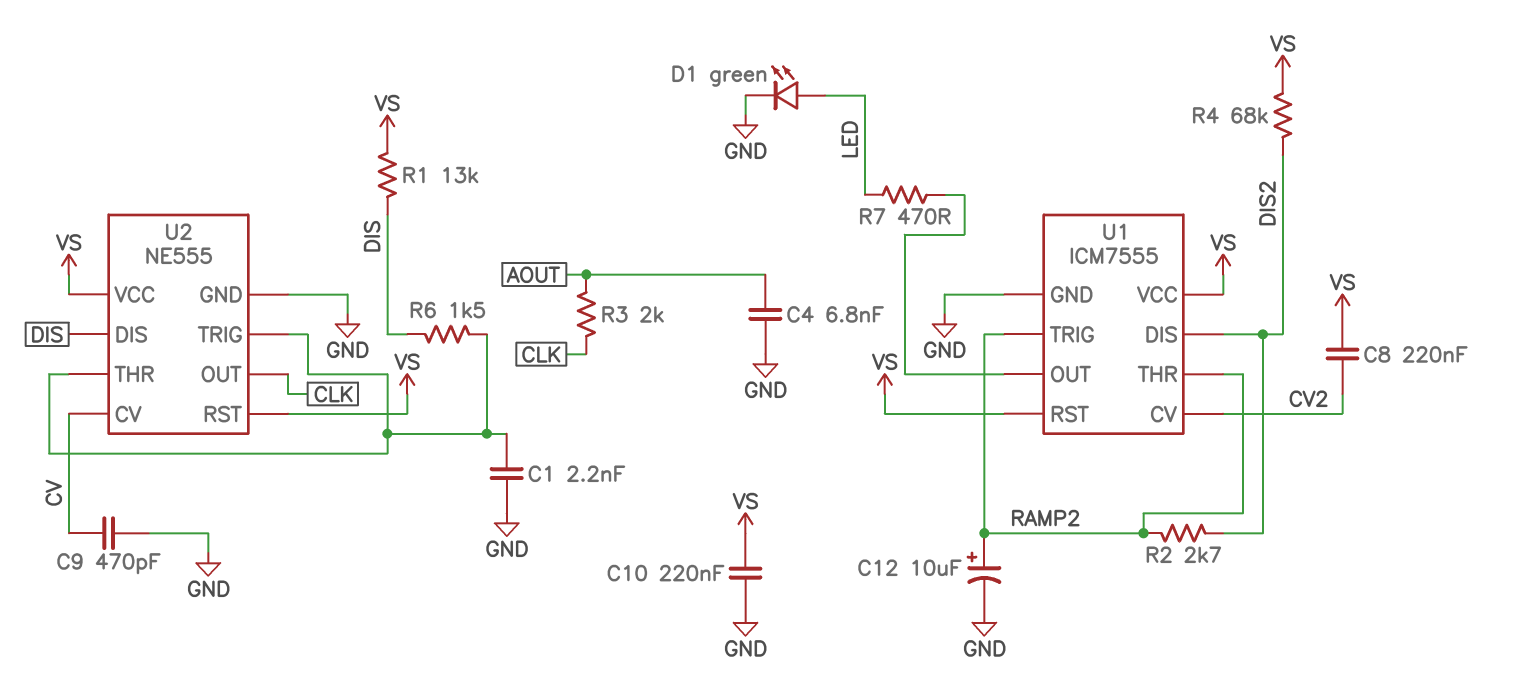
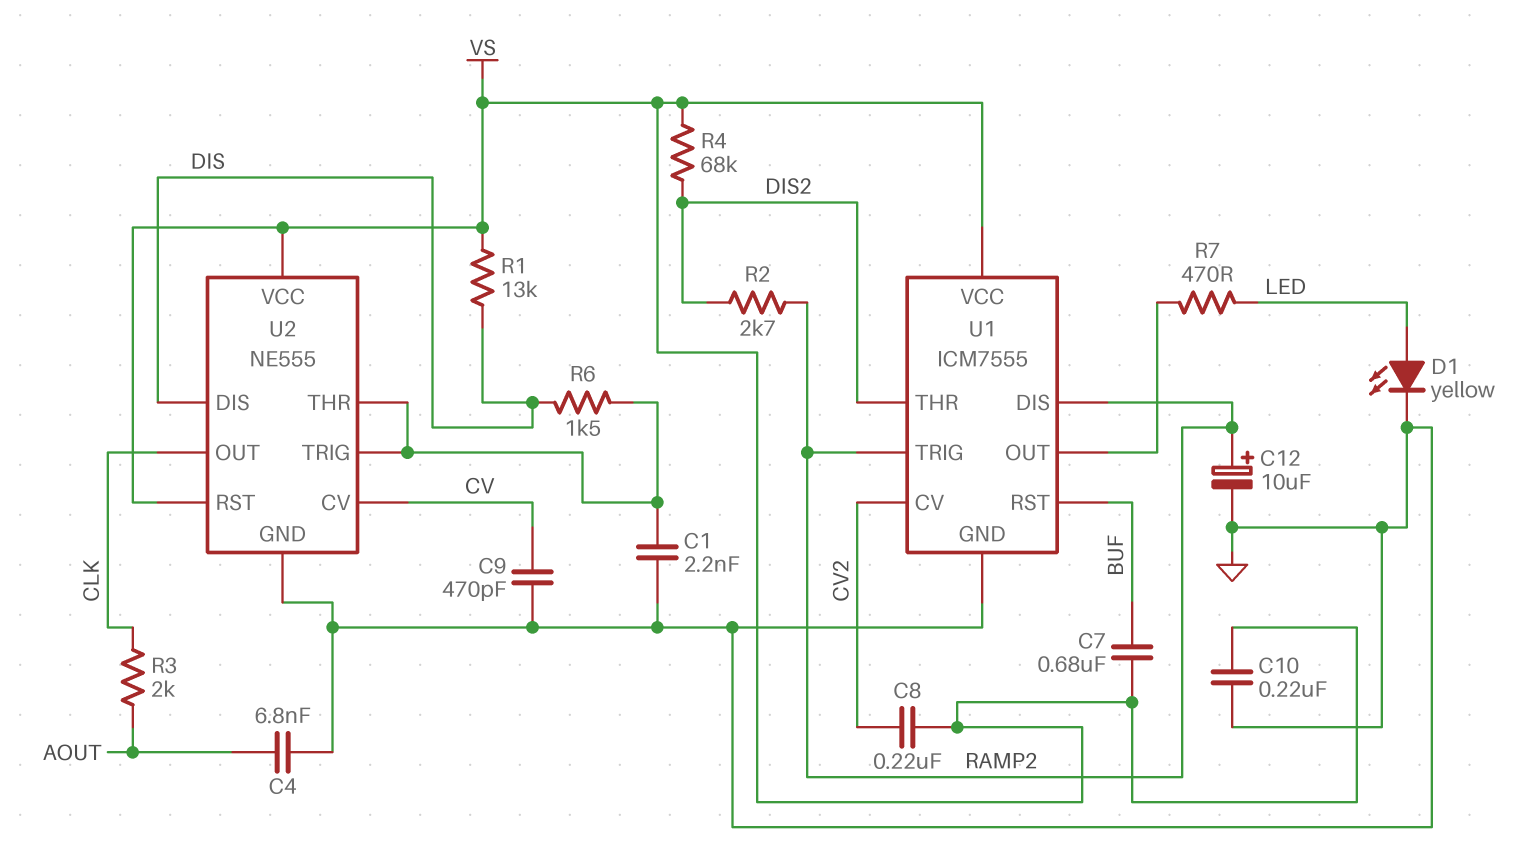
C7: none -> 680nF (BUF, VS)
D1: LED green (A LED, K GND) -> LED yellow (A LED, K GND)
U1 pin DIS: DIS2 -> RAMP2
U1 pin RST: VS -> BUF
U1 pin THR: RAMP2 -> DIS2

